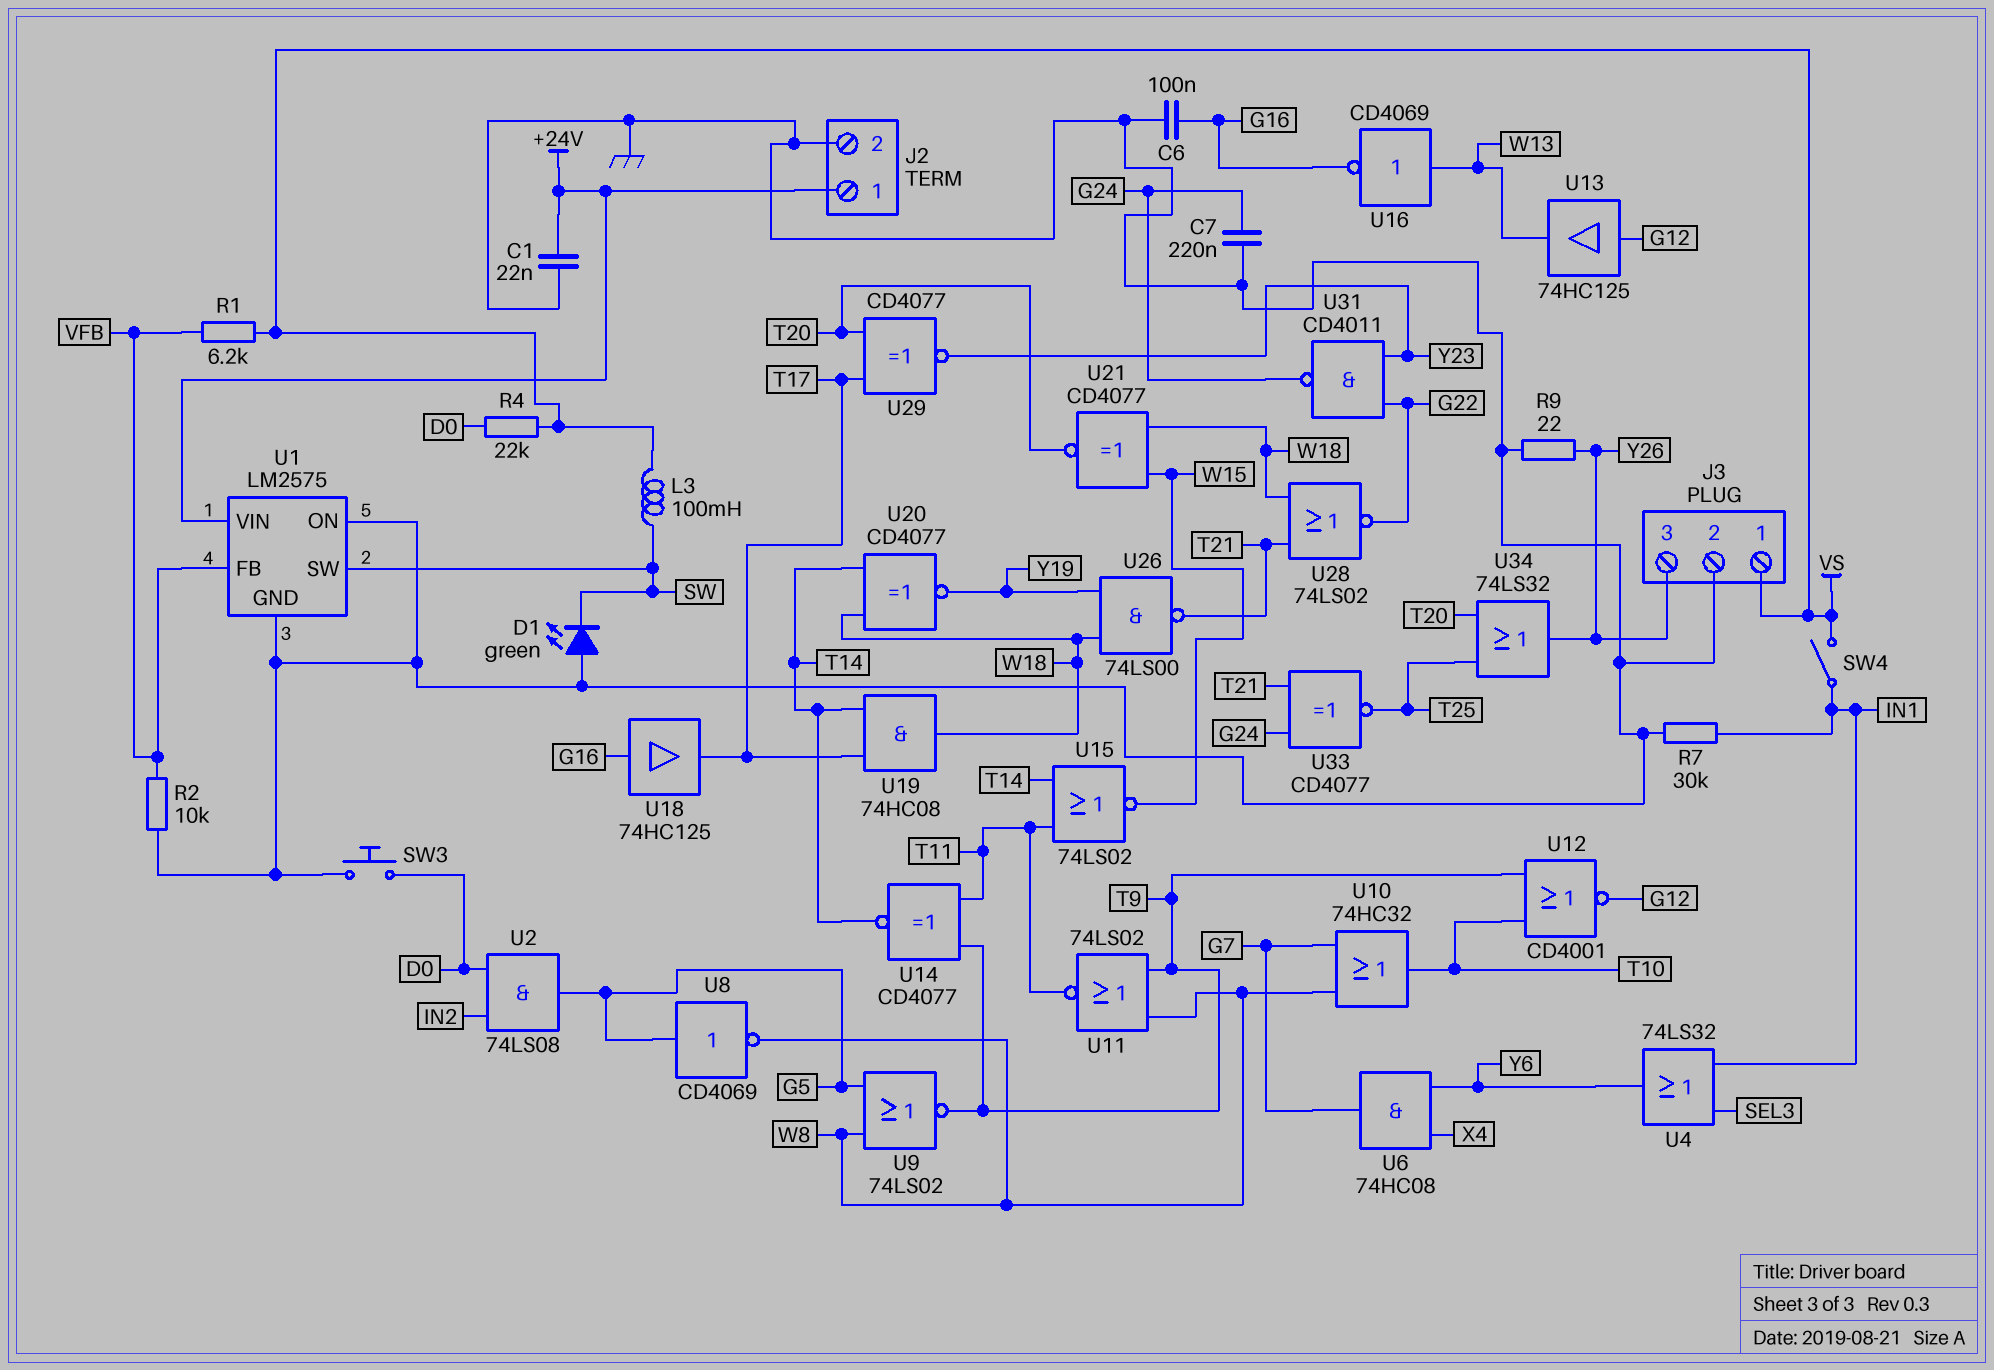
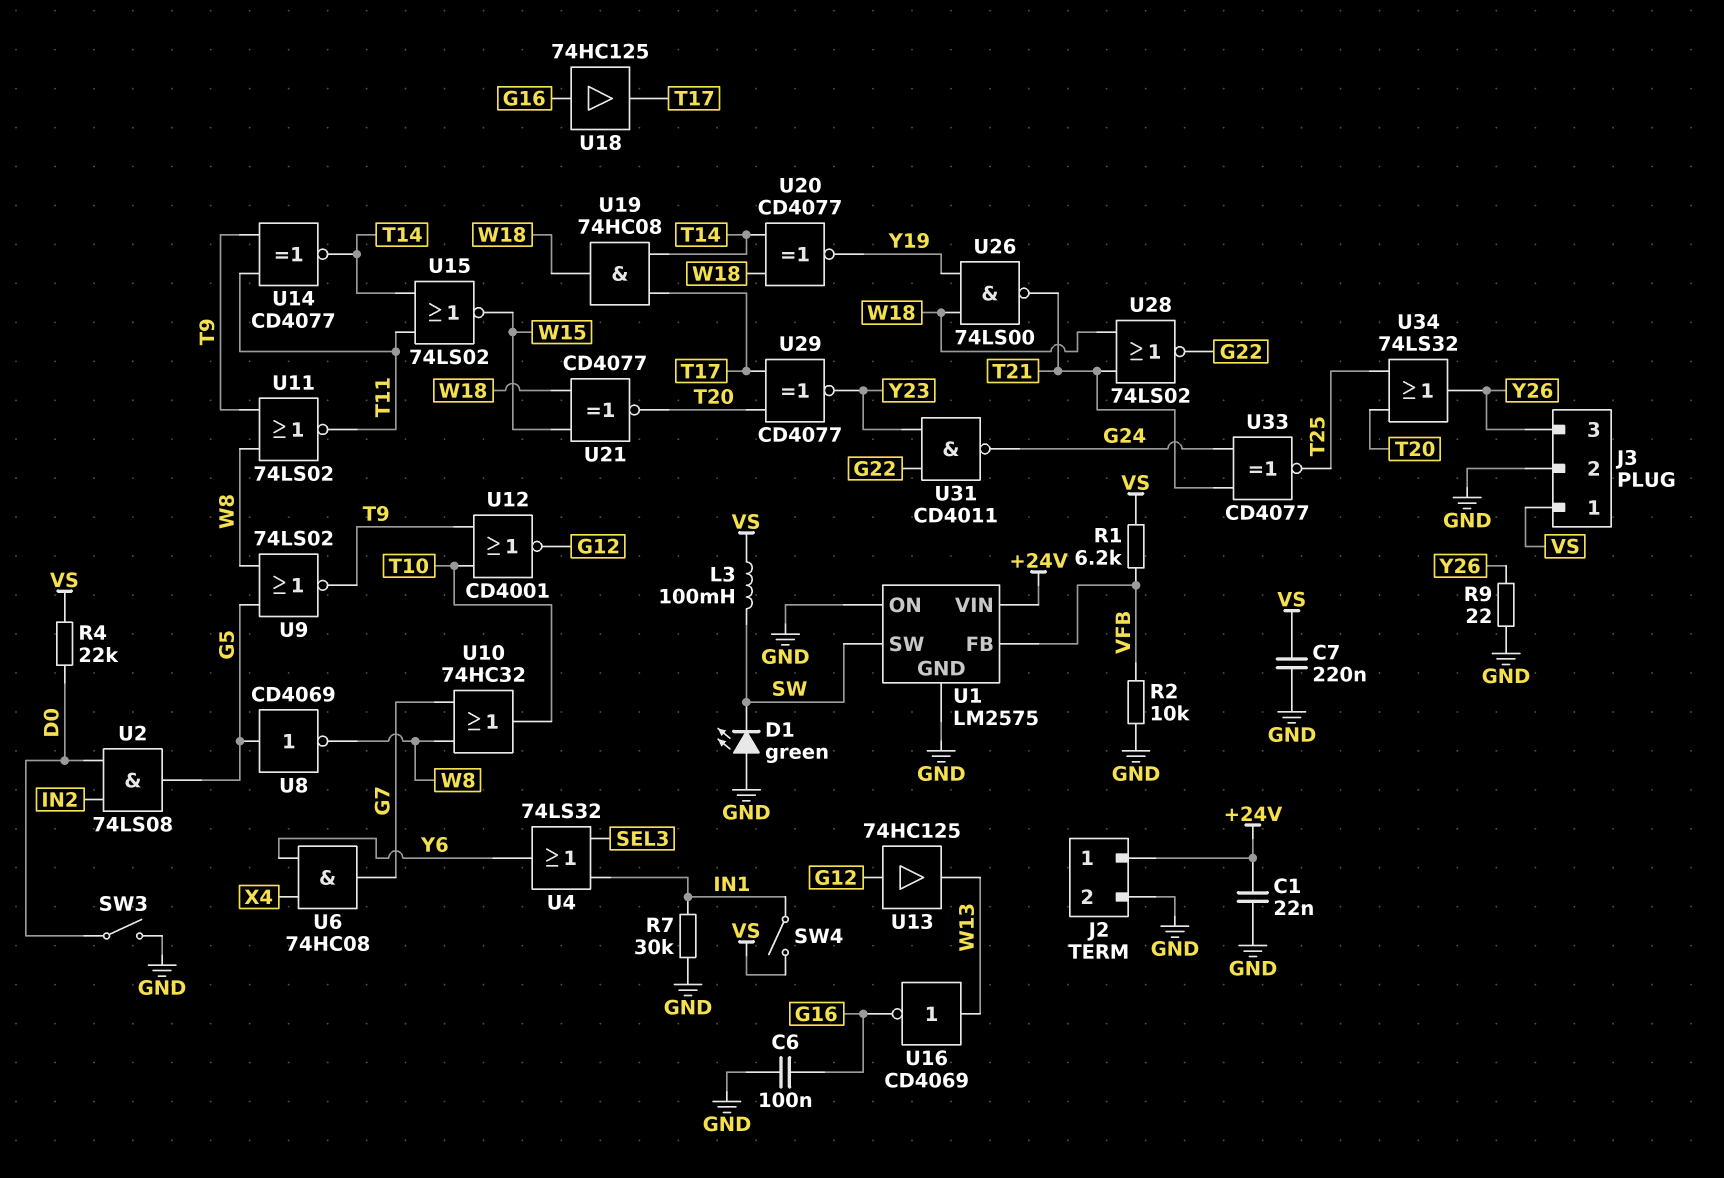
C7: 220nF (G24, GND) -> 220nF (GND, VS)
SW3: button (D0, GND) -> switch (D0, GND)

